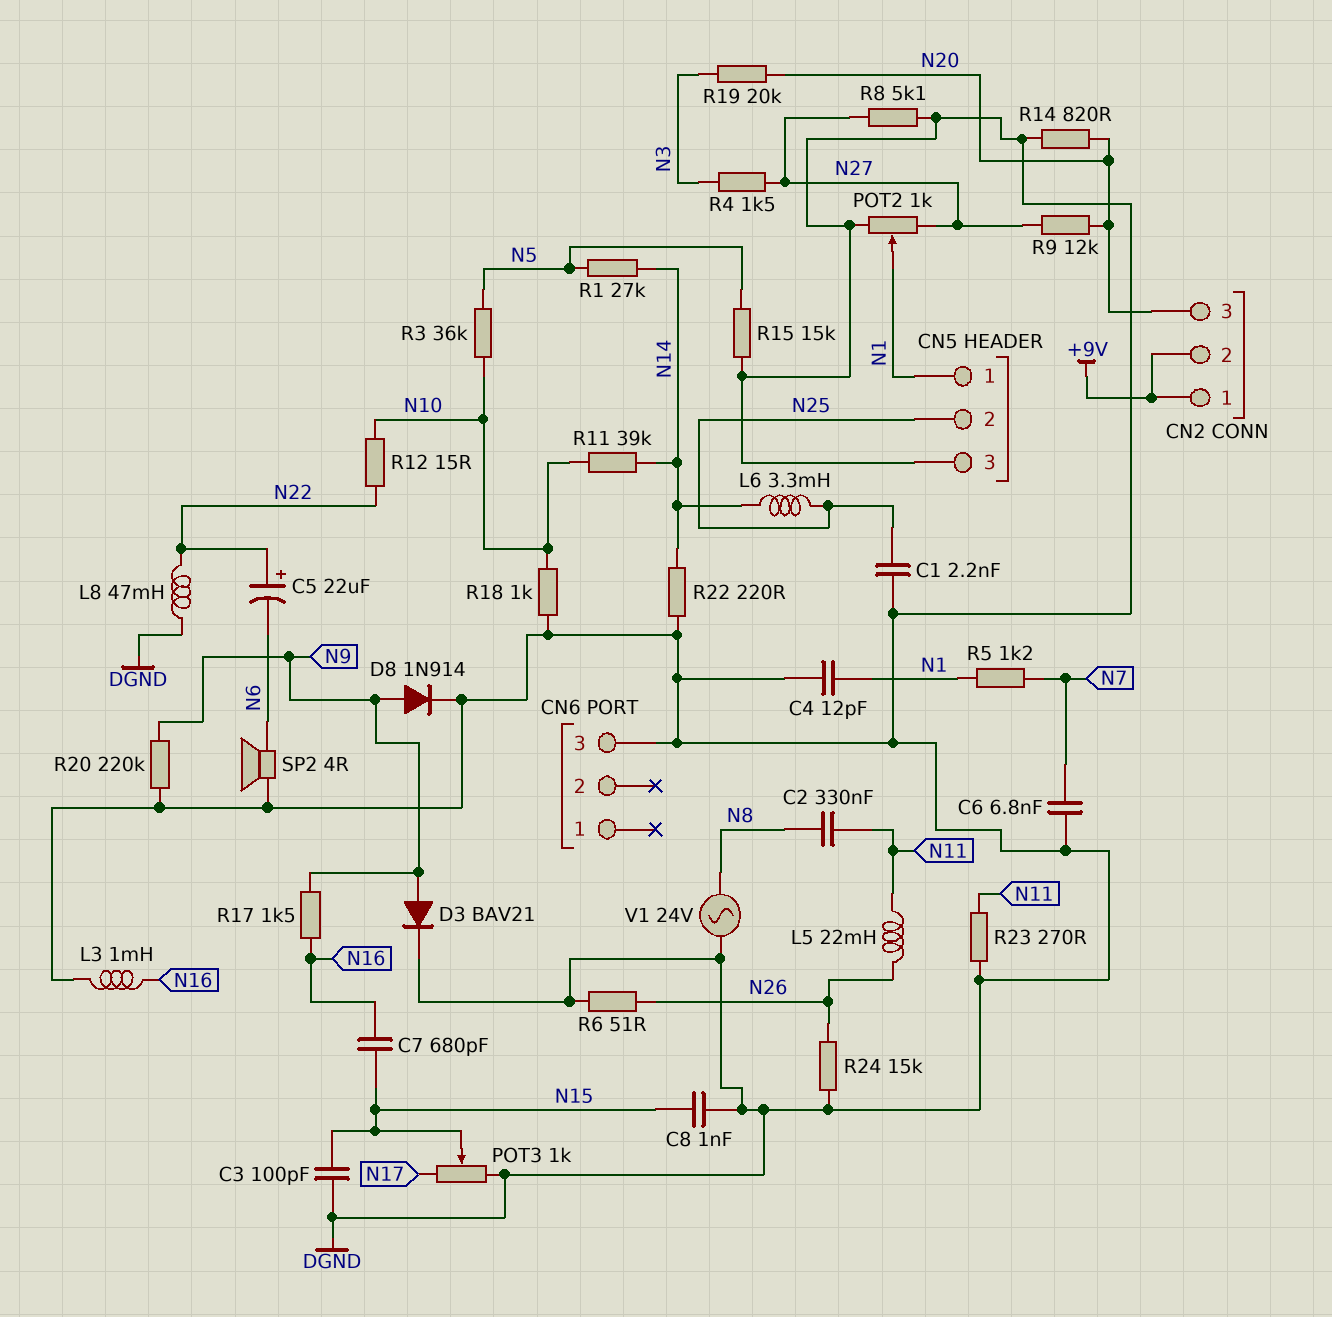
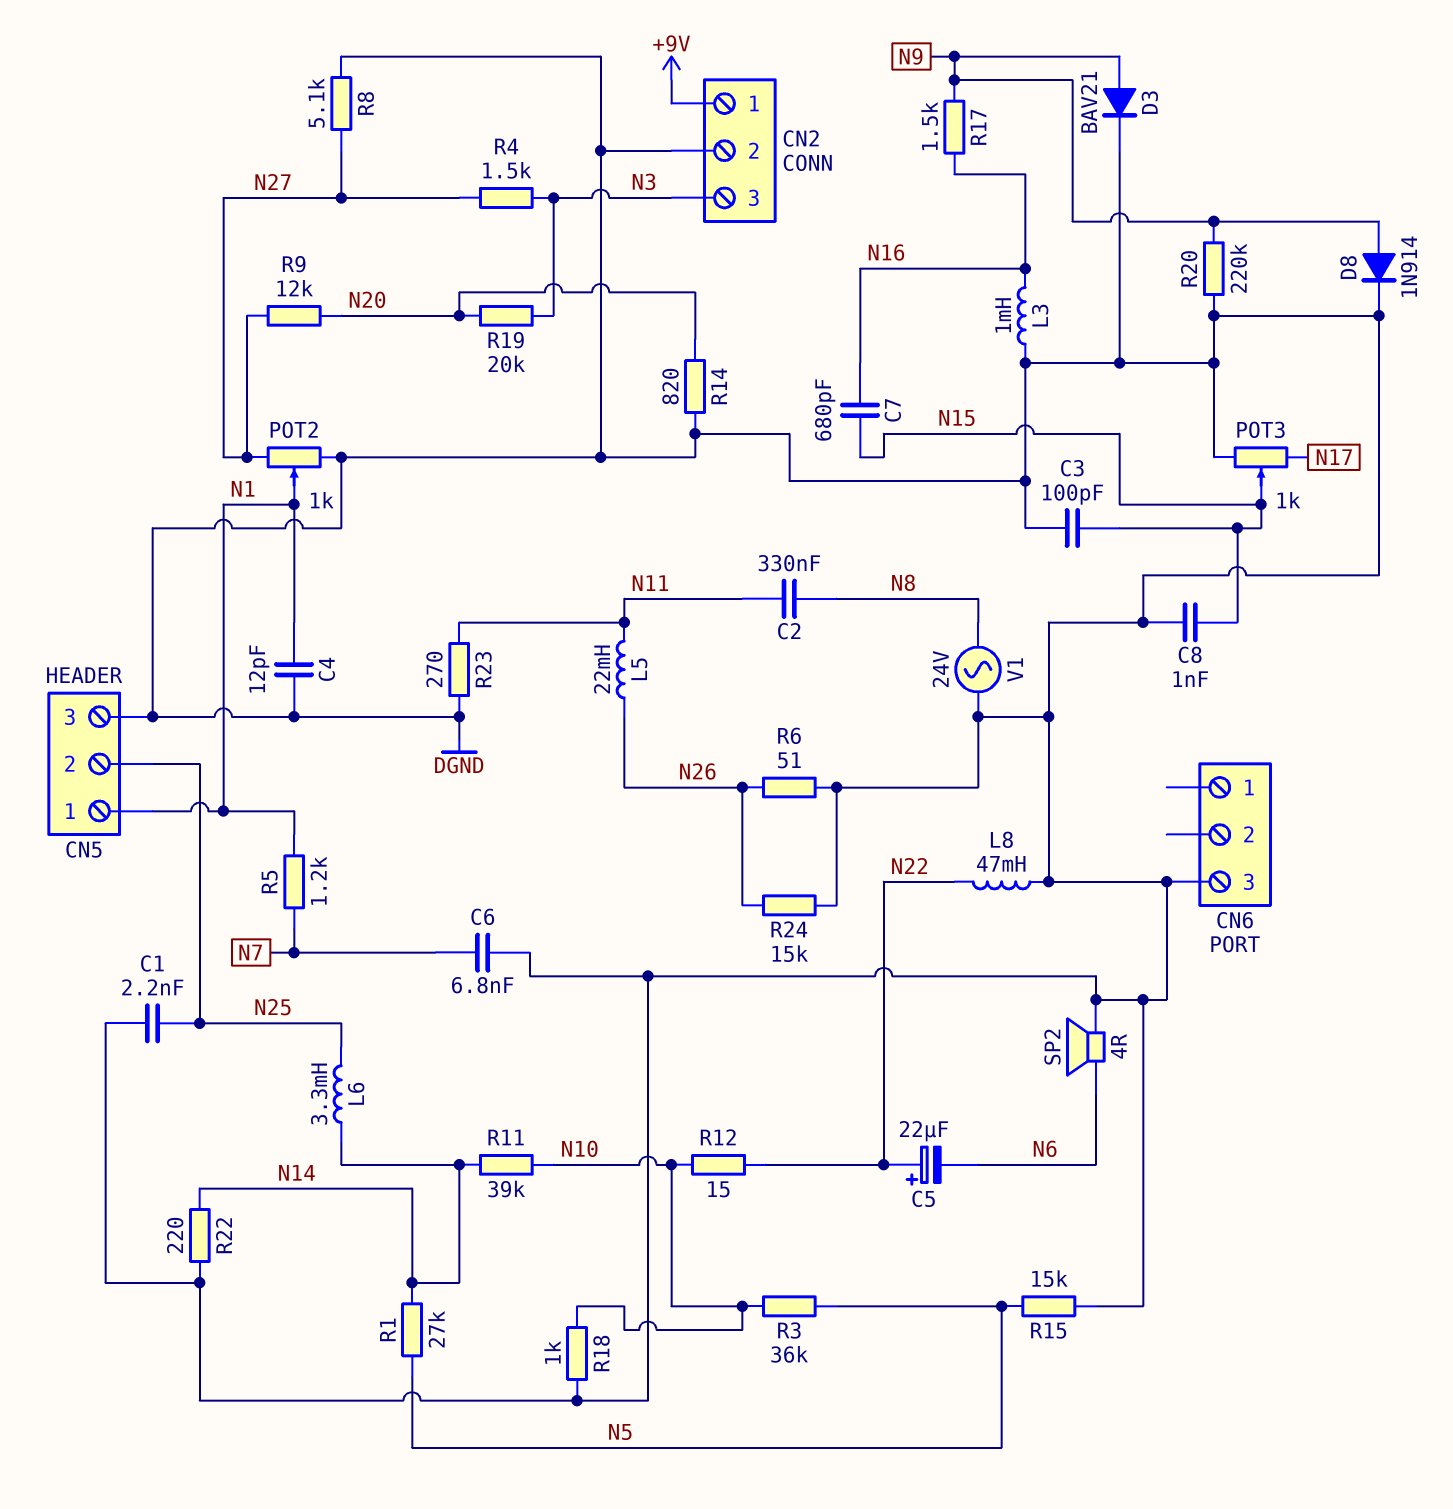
CN2 pin 2: +9V -> DGND
CN2 pin 3: N20 -> N3

